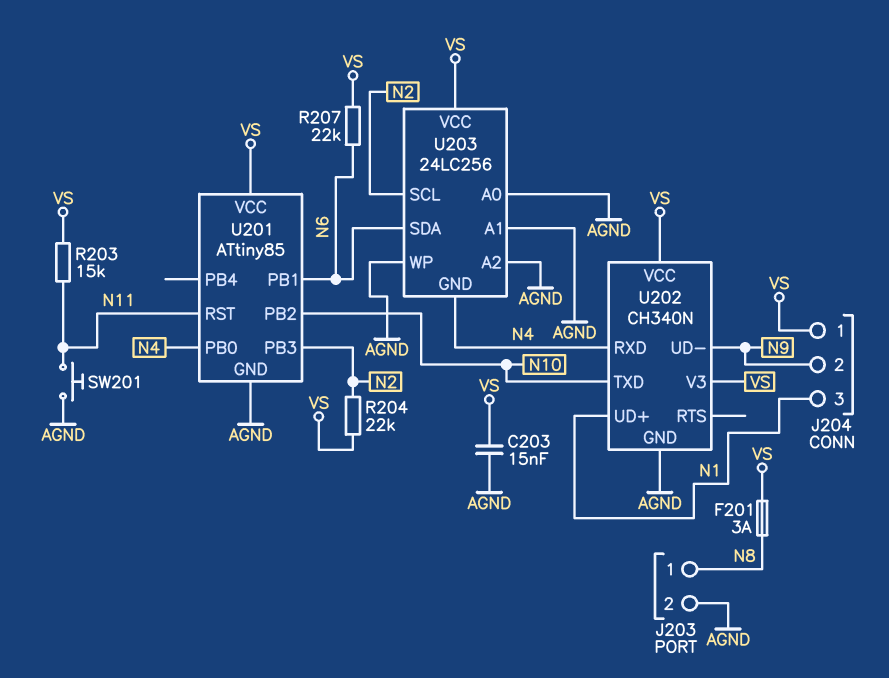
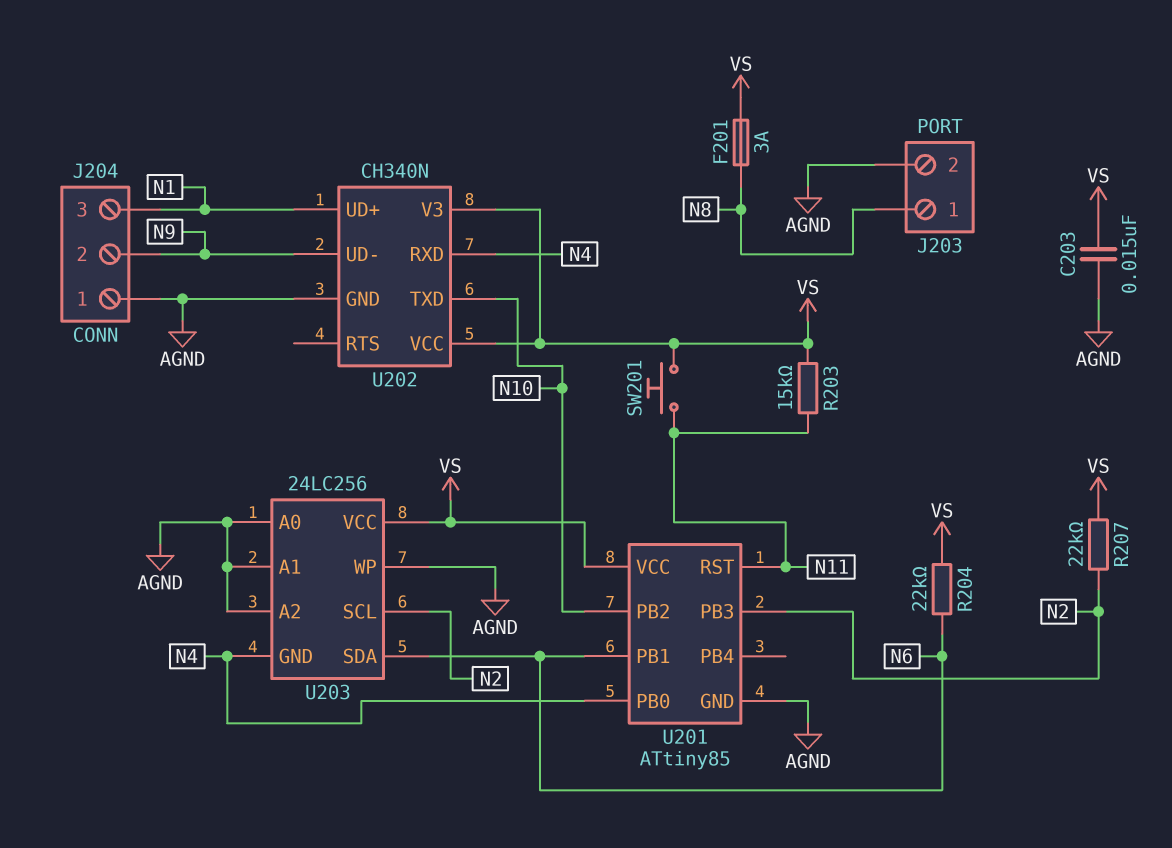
J204 pin 1: VS -> AGND
R204: 22k (N2, VS) -> 22k (N6, VS)
R207: 22k (N6, VS) -> 22k (N2, VS)
SW201: button (AGND, N11) -> button (N11, VS)

